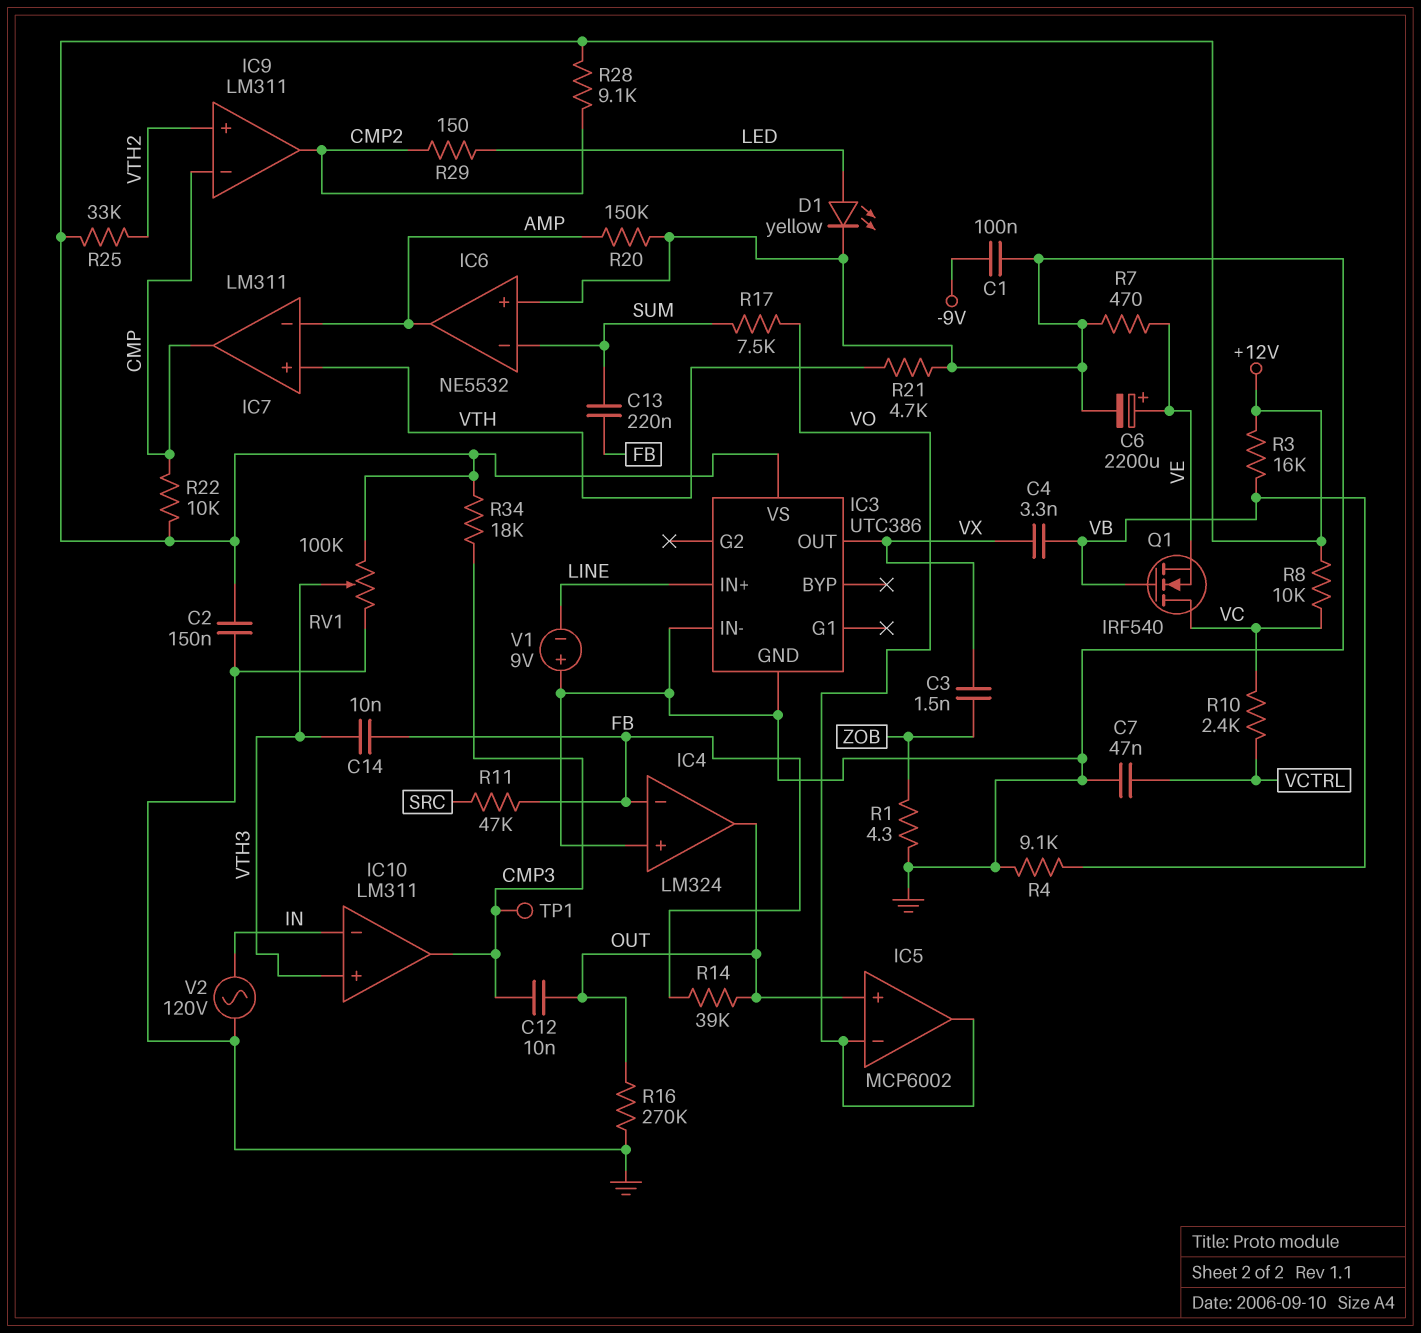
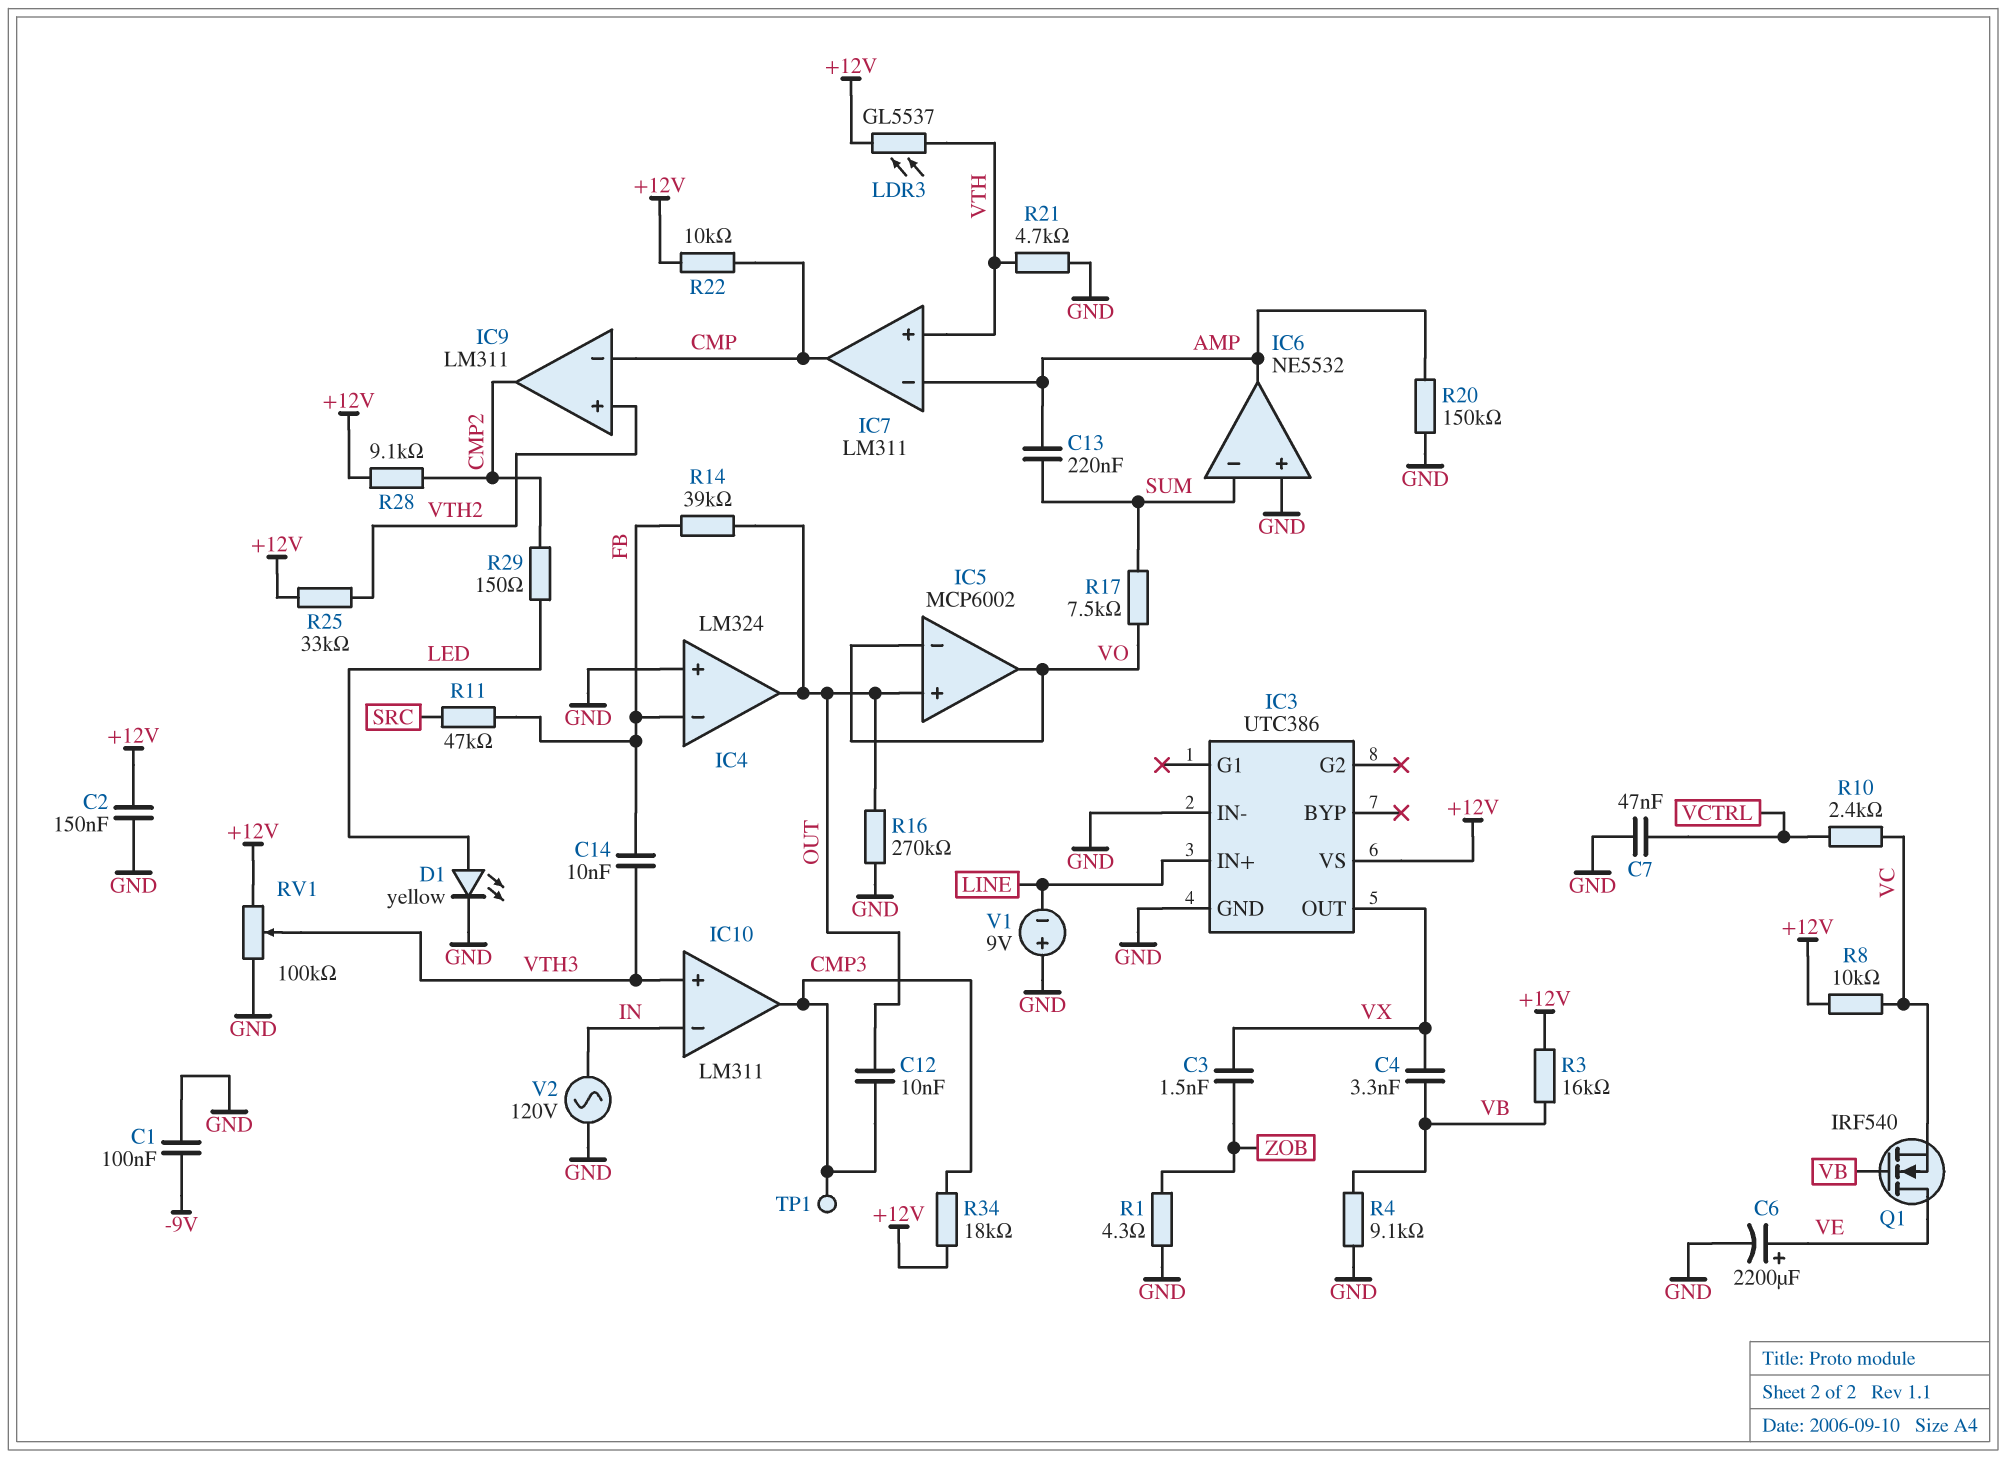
C13: 220nF (FB, SUM) -> 220nF (AMP, SUM)
LDR3: none -> GL5537 (+12V, VTH)
Q1: NMOS IRF540 (G VB, D VC, S VE) -> NMOS IRF540 (G VB, D VE, S VC)
R7: 470 (GND, VE) -> none

